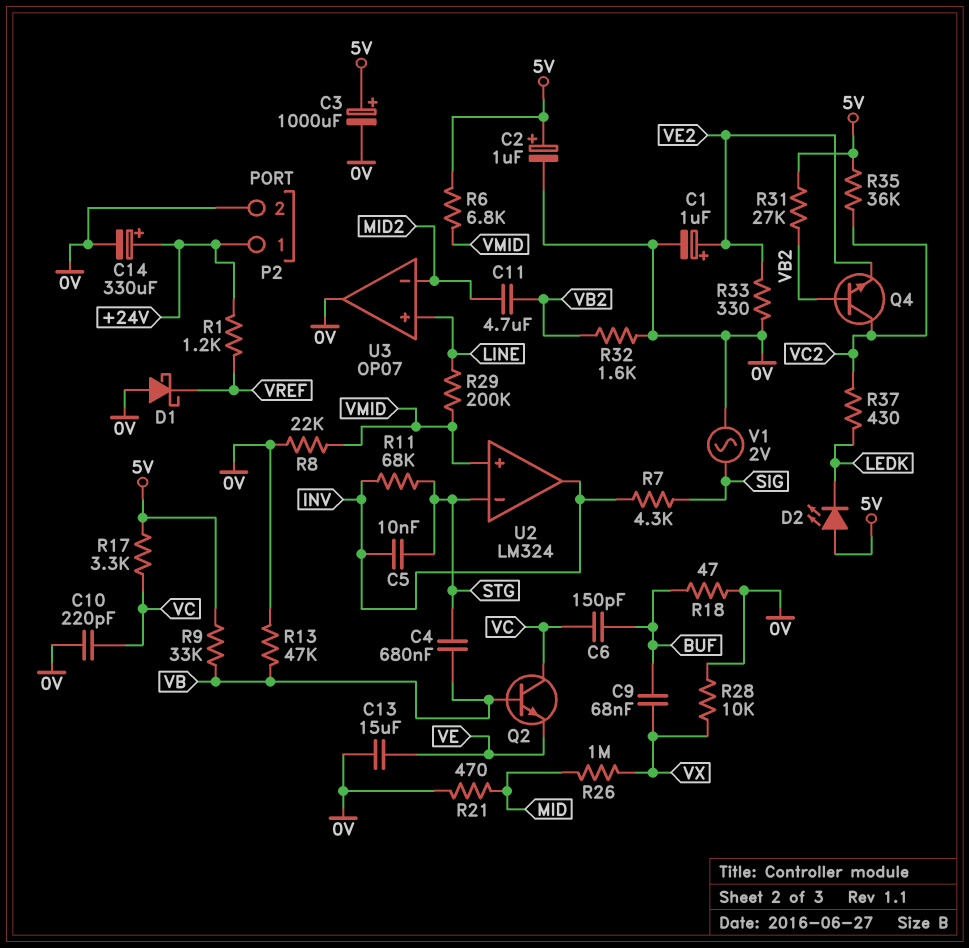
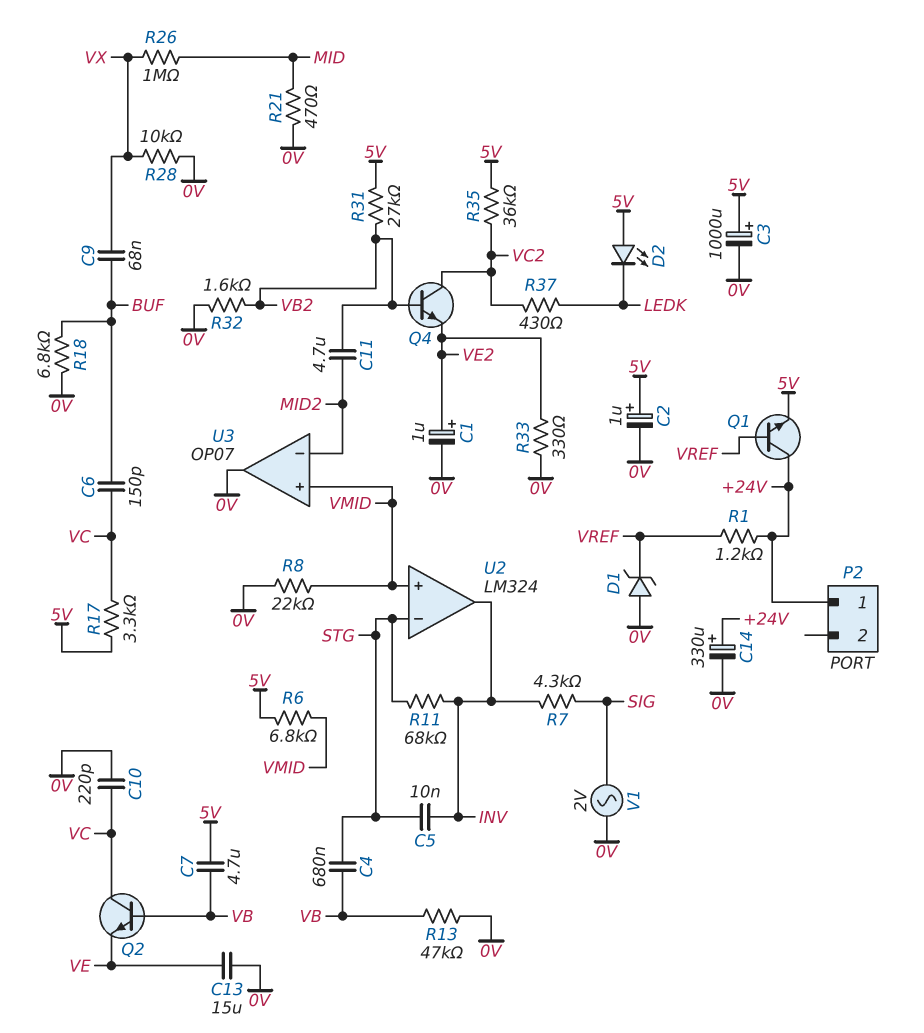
C7: none -> 4.7uF (5V, VB)
D1: schottky (A 0V, K VREF) -> zener (A 0V, K VREF)
P2 pin 2: 0V -> none
Q1: none -> NPN (B VREF, C +24V, E 5V)
R9: 33k (5V, VB) -> none
R18: 47 (0V, BUF) -> 6.8k (0V, BUF)
R29: 200k (LINE, VMID) -> none
U3 pin in+: LINE -> VMID

